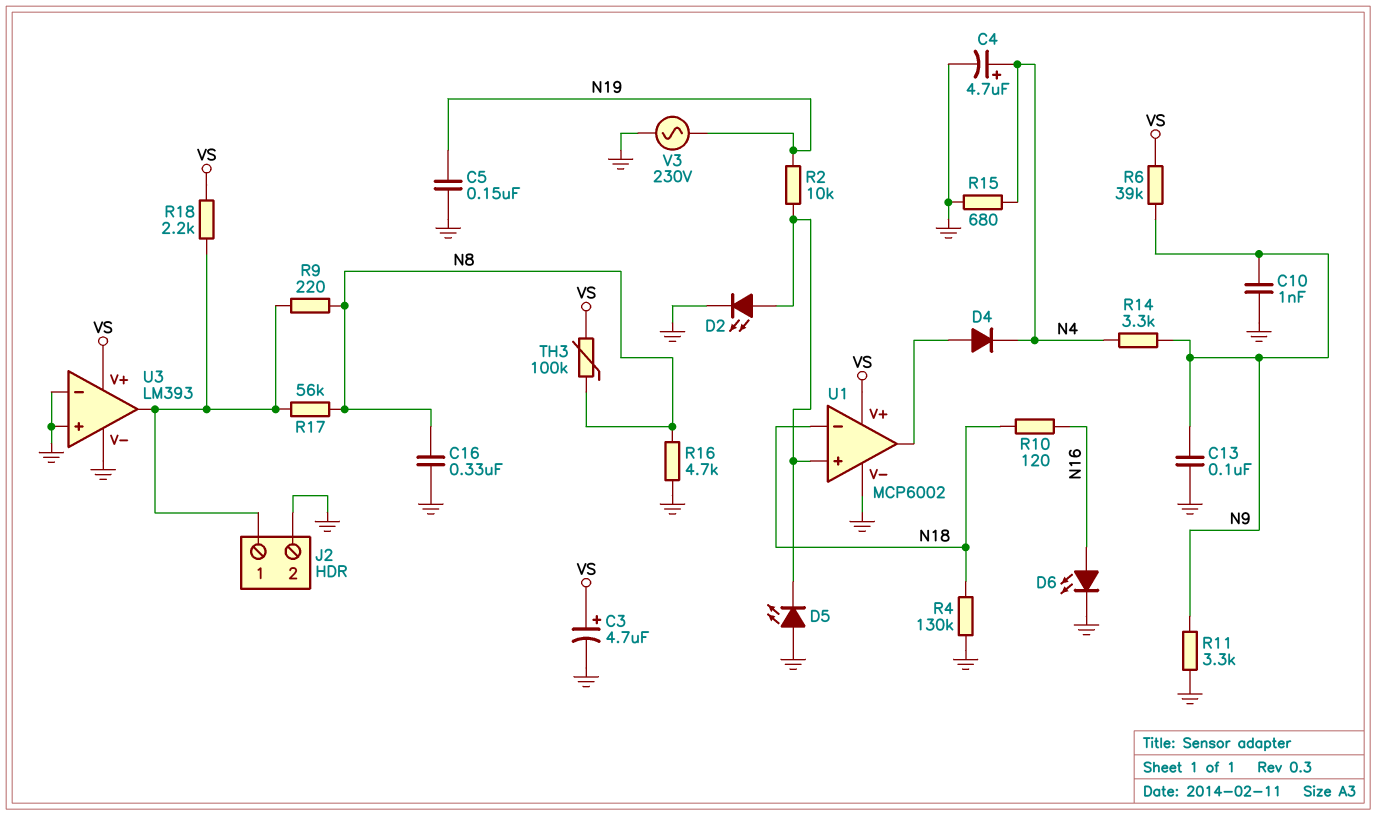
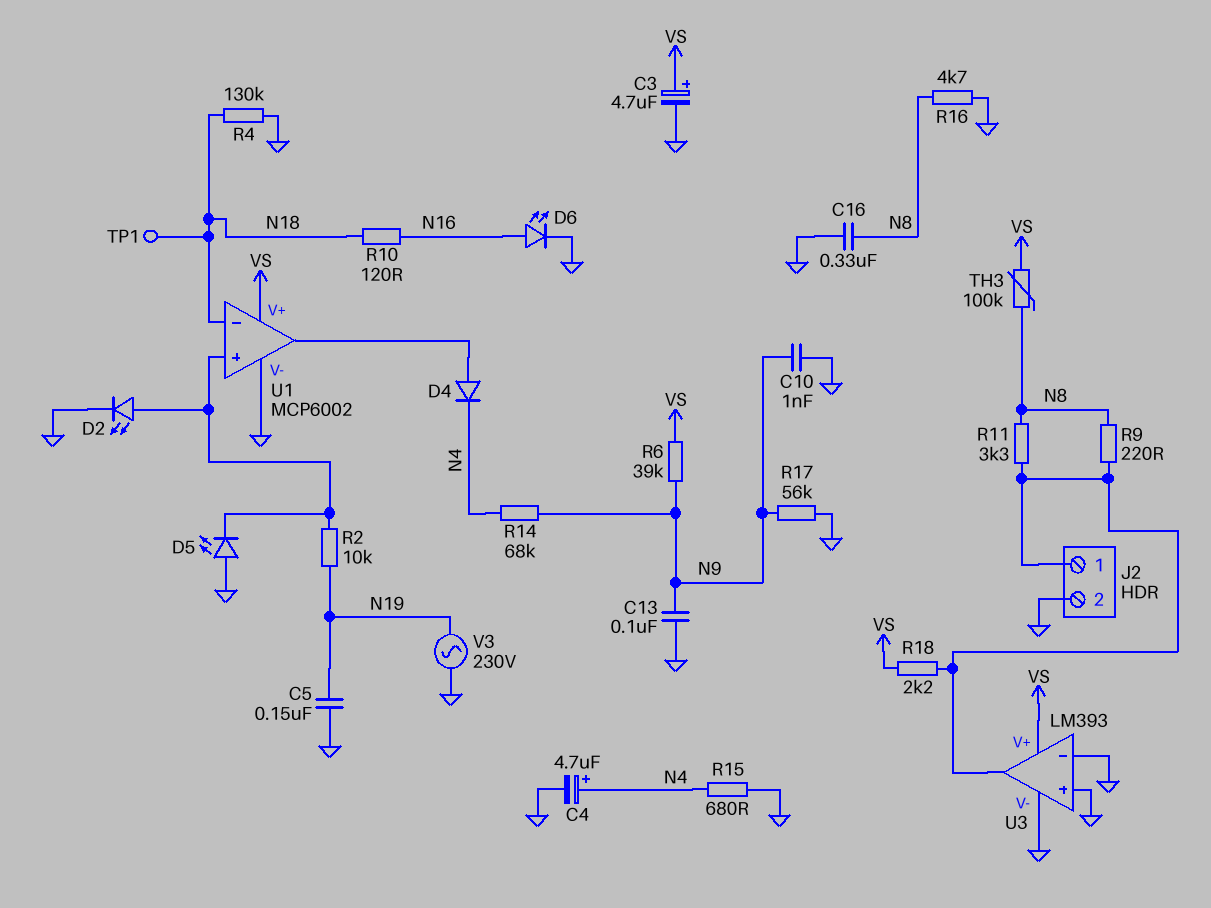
R11: 3.3k (GND, N9) -> 3.3k (J2/1, N8)
R14: 3.3k (N4, N9) -> 68k (N4, N9)
R17: 56k (J2/1, N8) -> 56k (GND, N9)
TP1: none -> test point (N18)

